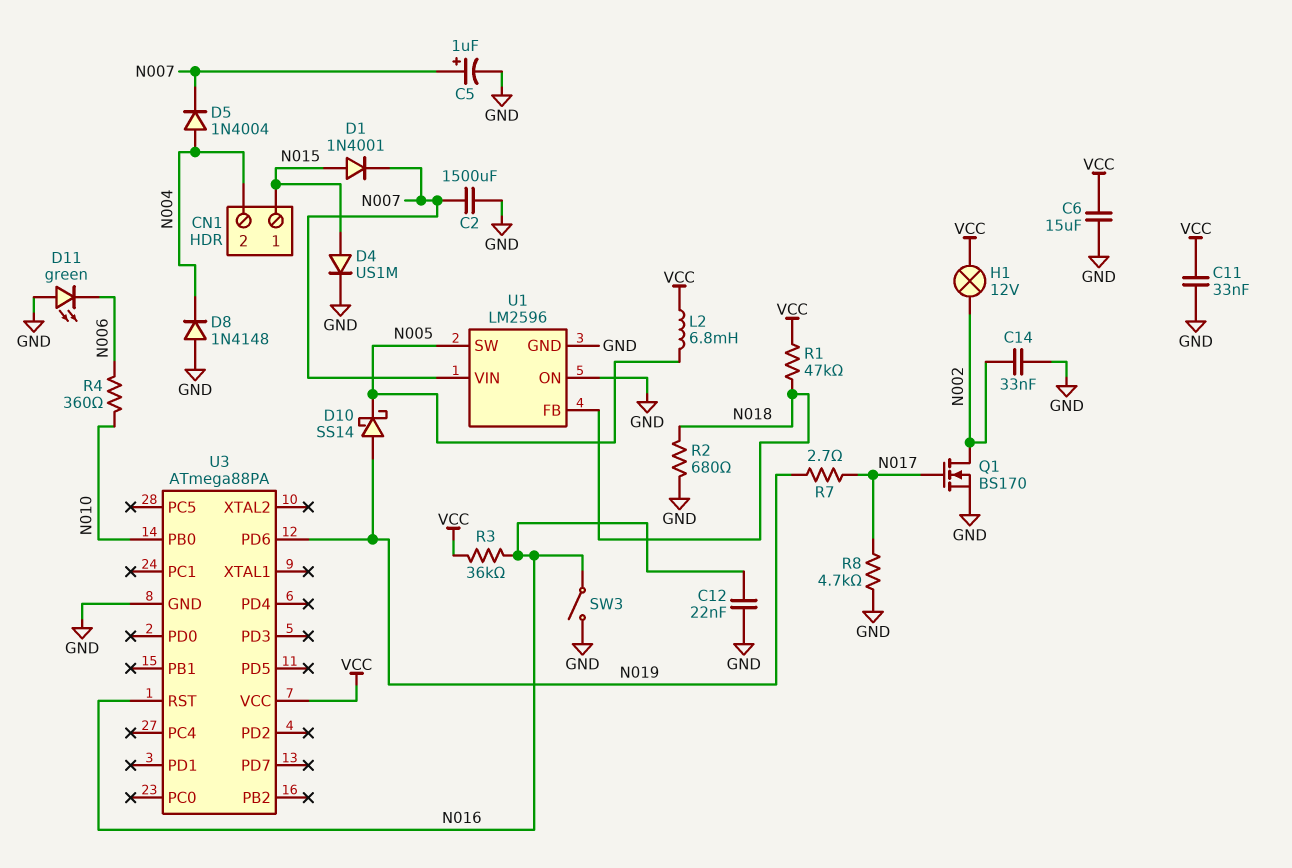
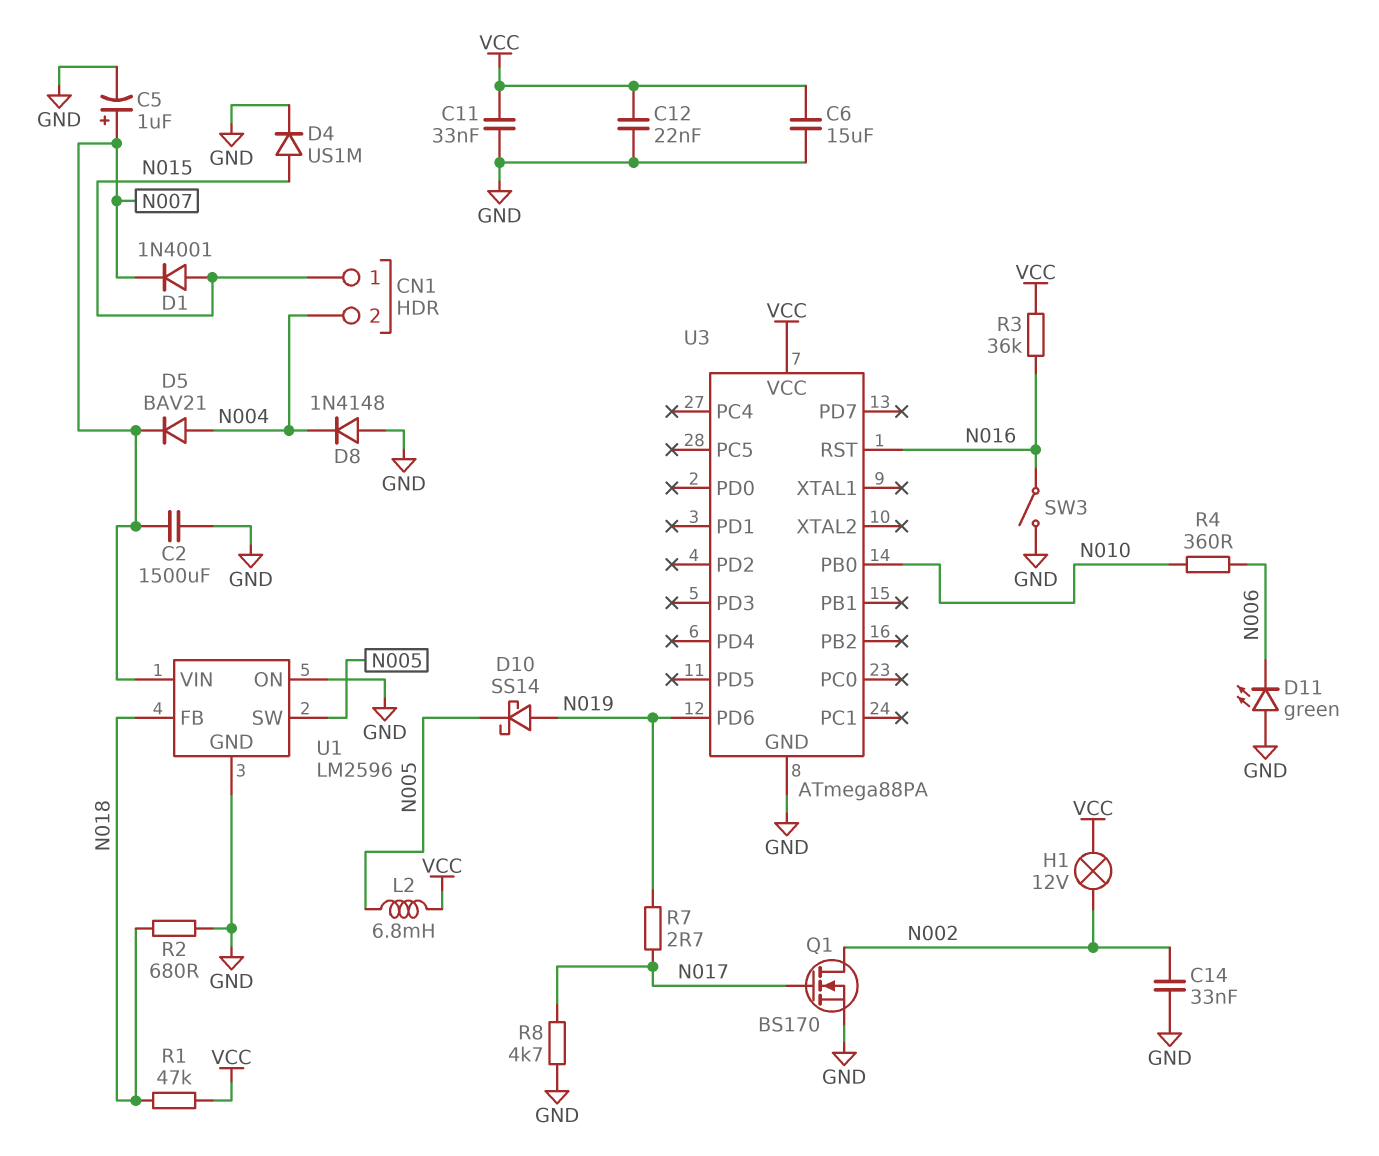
C12: 22nF (GND, N016) -> 22nF (GND, VCC)
D5: diode 1N4004 (A N004, K N007) -> diode BAV21 (A N004, K N007)

